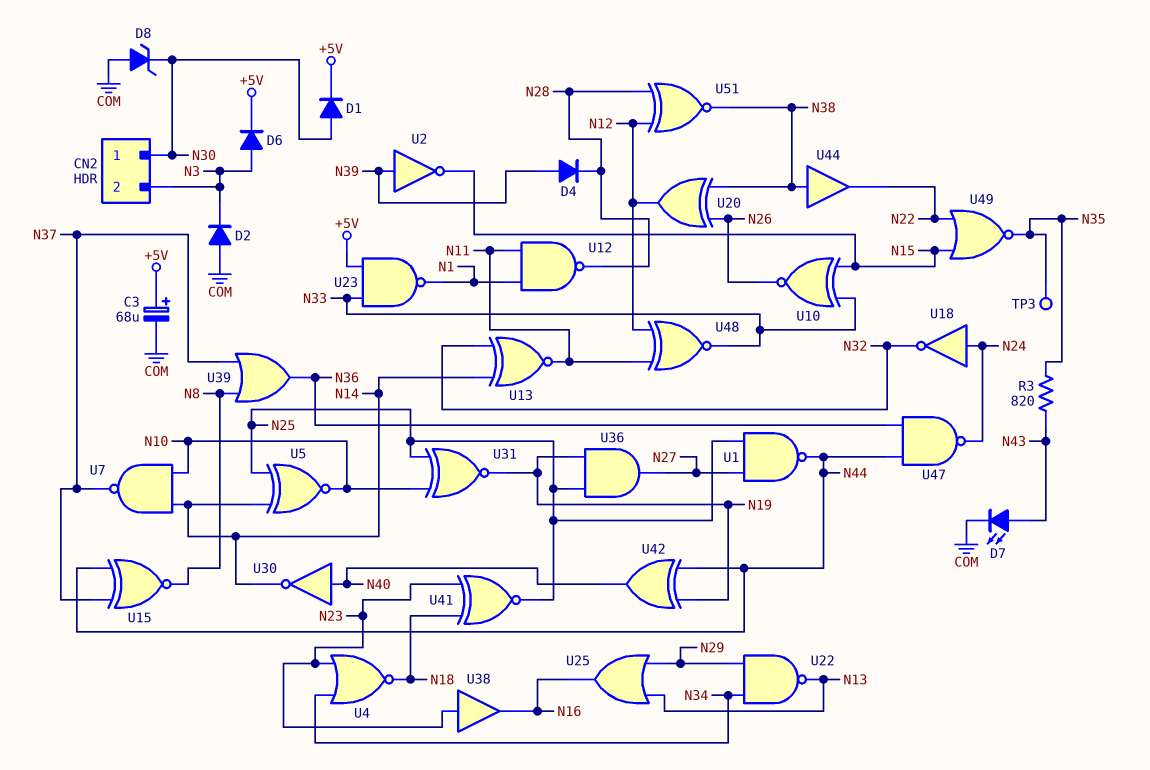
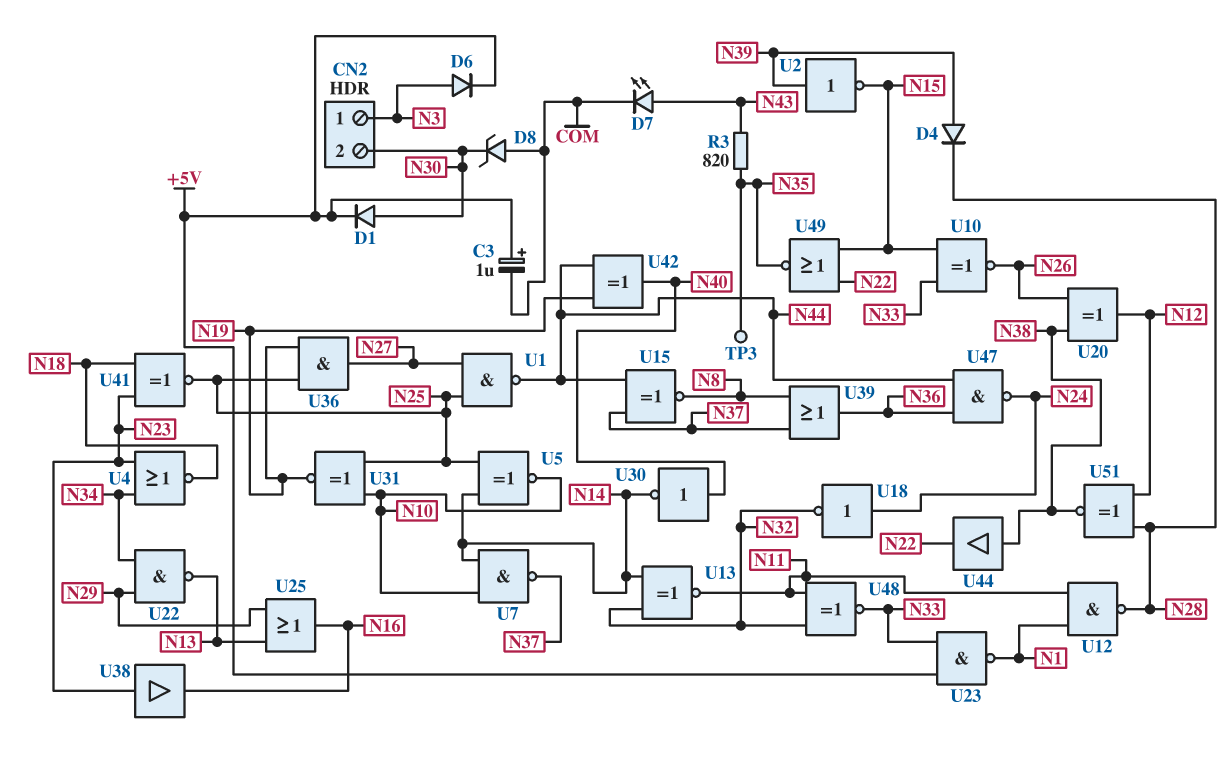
C3: 68uF (plus +5V, minus COM) -> 1uF (plus +5V, minus COM)
CN2 pin 1: N30 -> N3
CN2 pin 2: N3 -> N30
D2: diode (A COM, K N3) -> none
U48: XNOR (in N11, in N12, out N33) -> XNOR (in N11, in N32, out N33)

